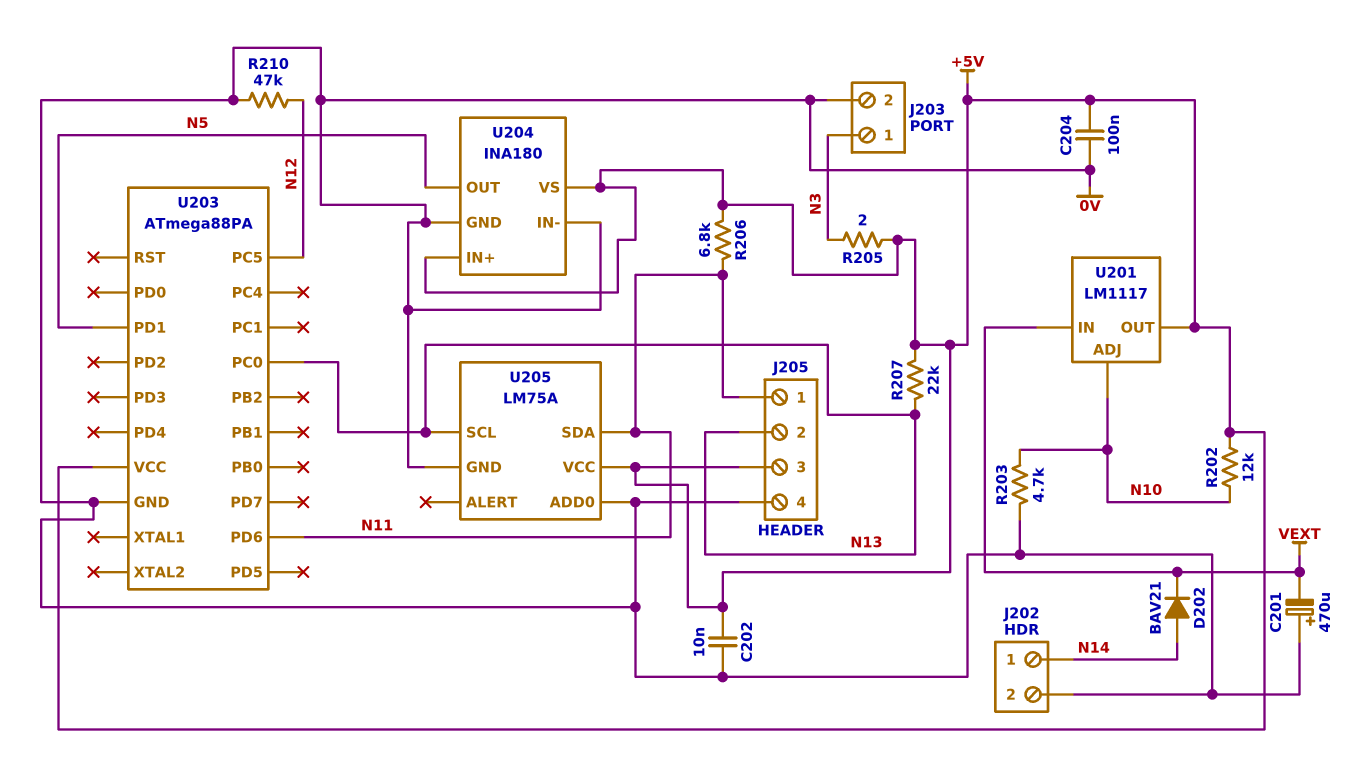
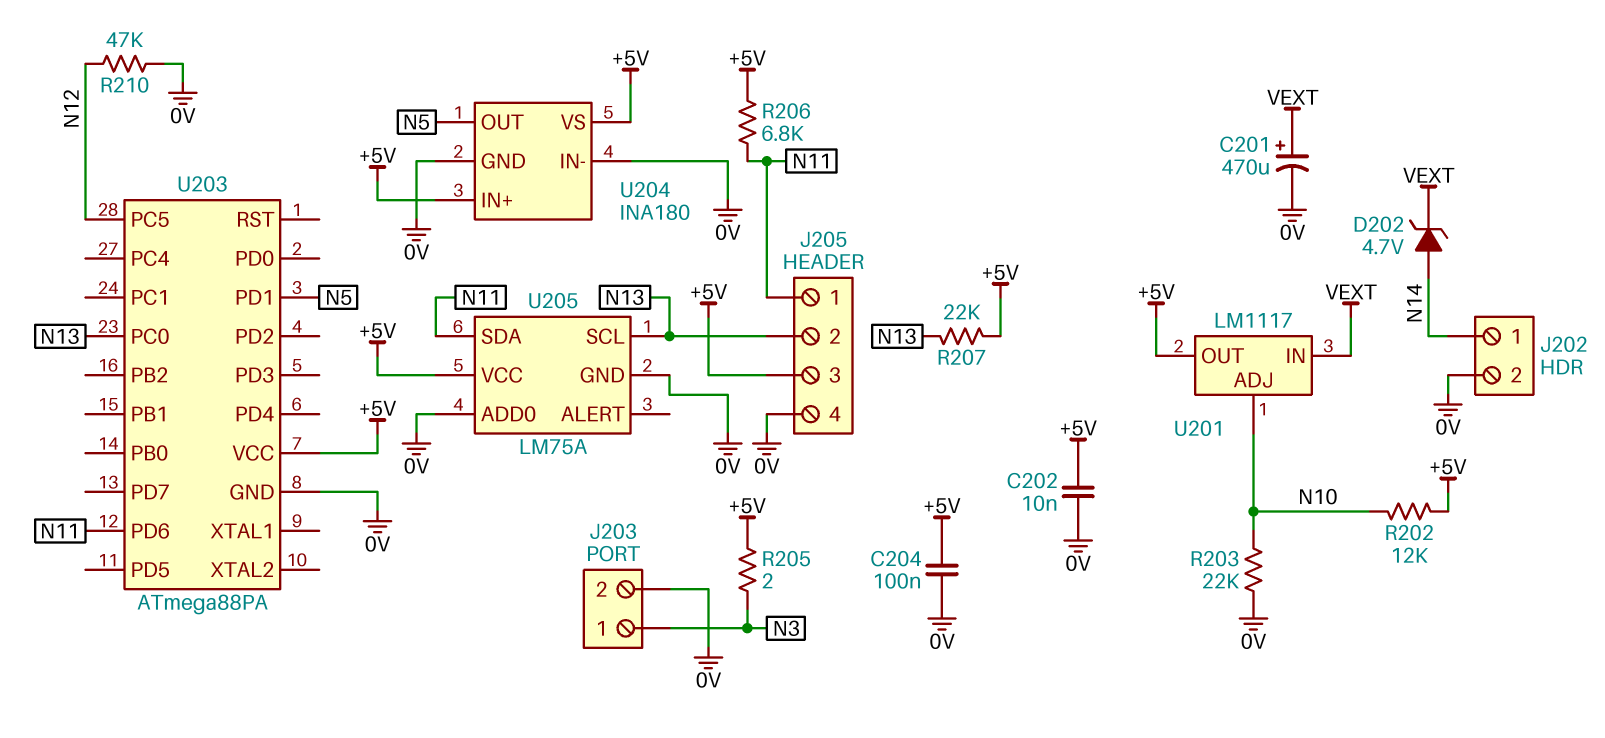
C201: 470uF (plus 0V, minus VEXT) -> 470uF (plus VEXT, minus 0V)
D202: diode BAV21 (A N14, K VEXT) -> zener 4.7V (A N14, K VEXT)
R203: 4.7k (0V, N10) -> 22k (0V, N10)

